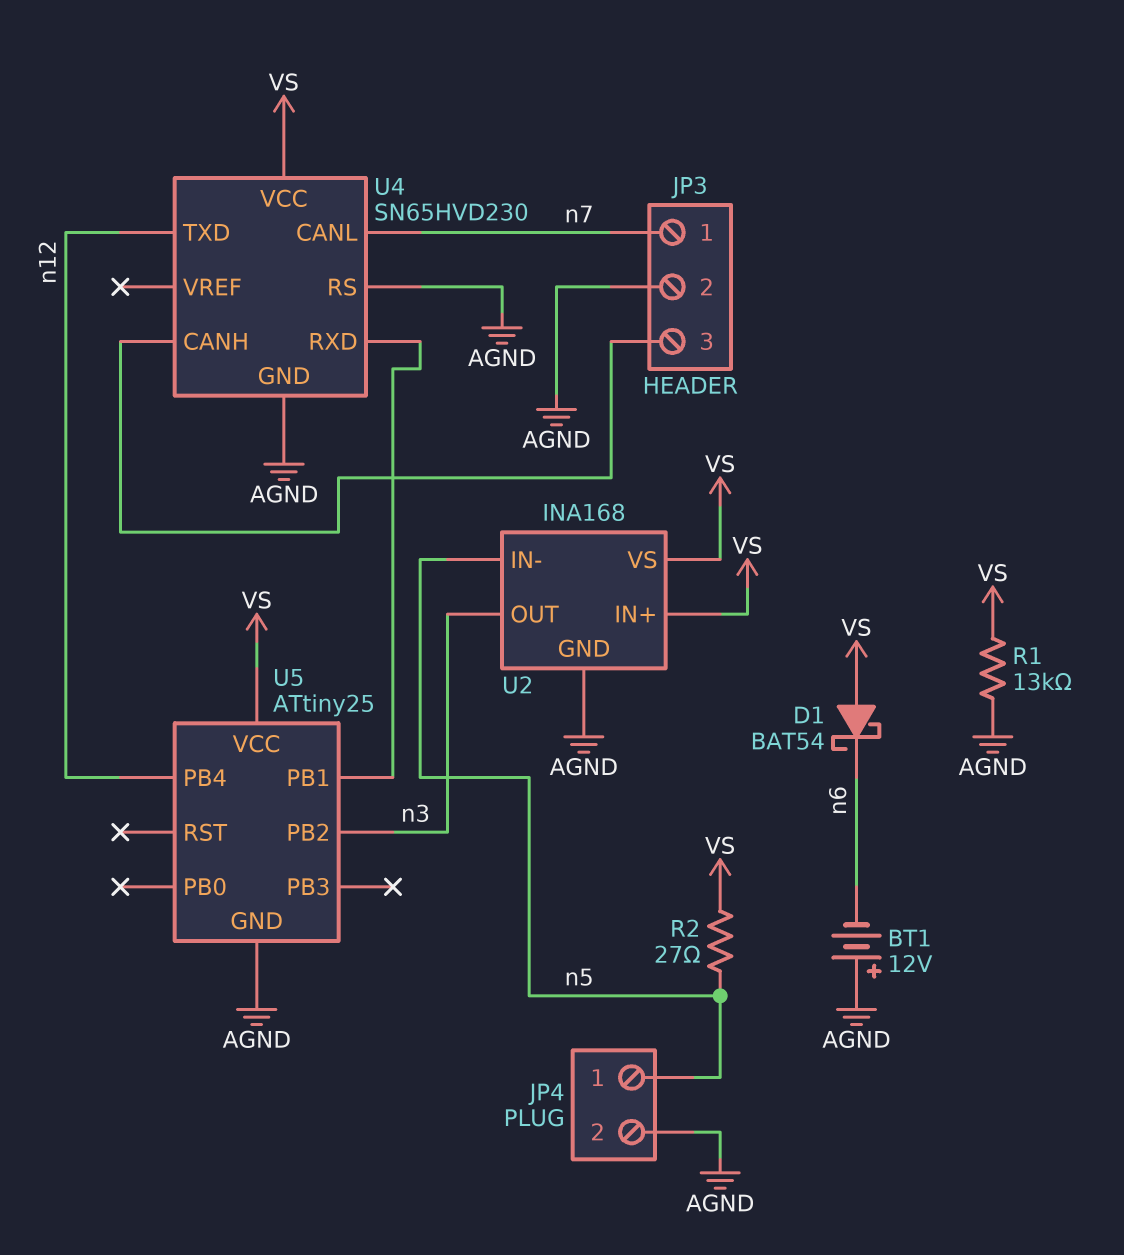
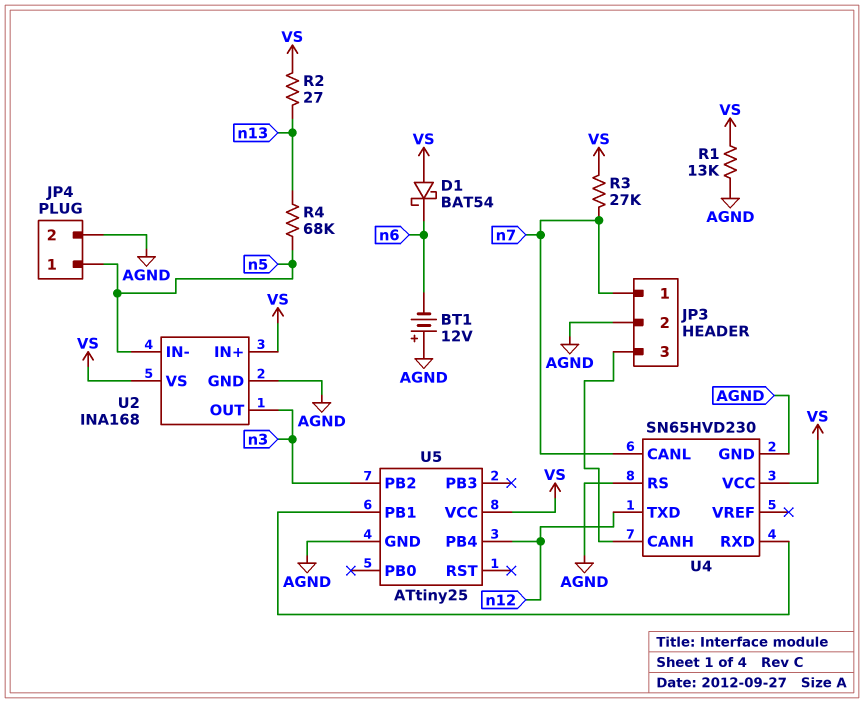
R2: 27 (VS, n5) -> 27 (VS, n13)
R3: none -> 27k (VS, n7)
R4: none -> 68k (n5, n13)

